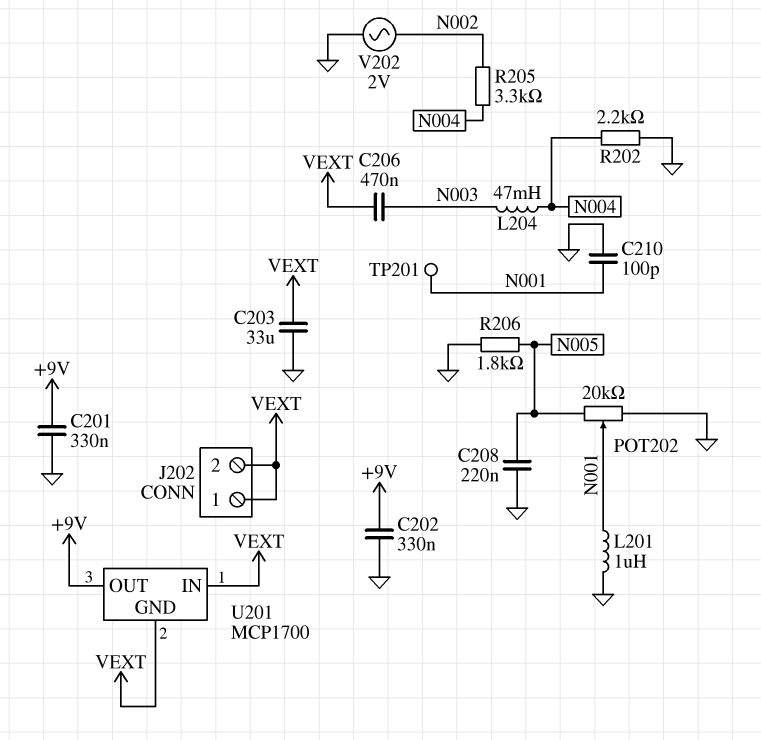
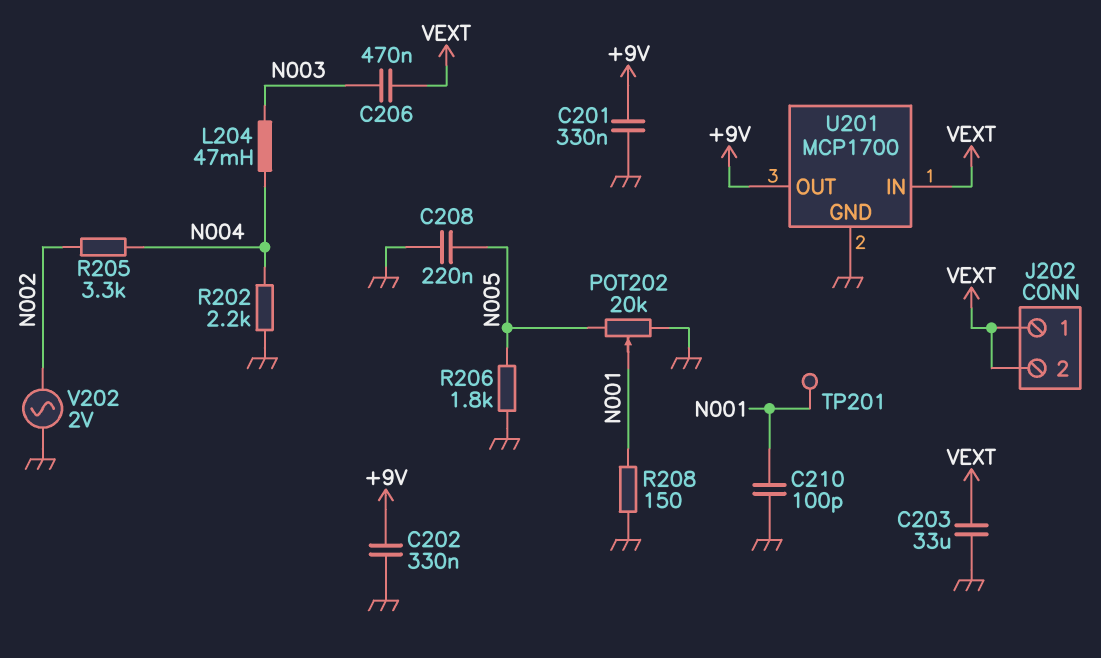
L201: 1uH (GND, N001) -> none
R208: none -> 150 (GND, N001)
U201 pin GND: VEXT -> GND

